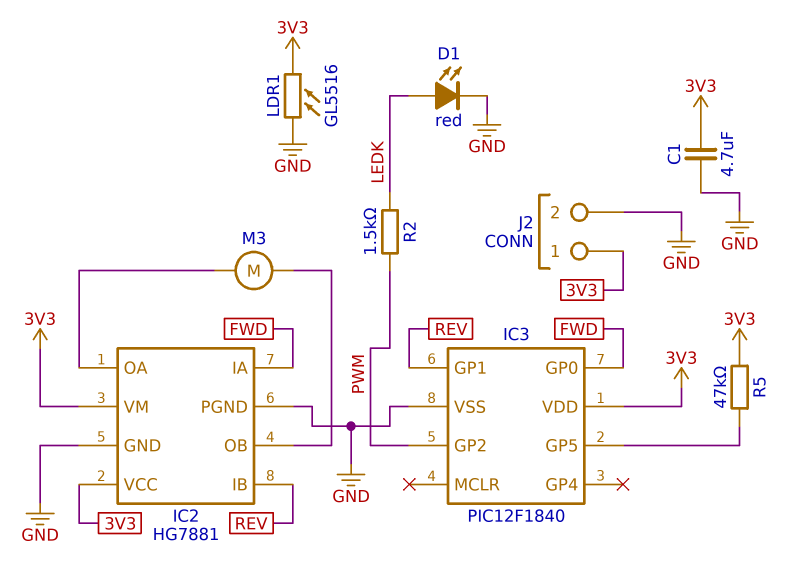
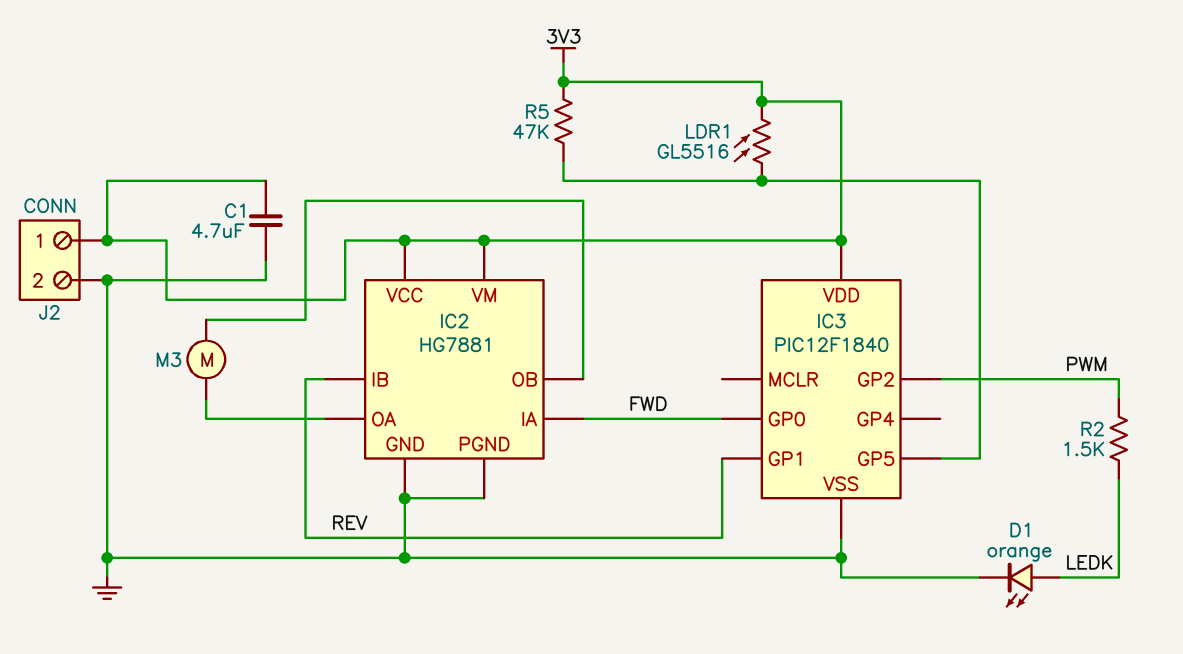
D1: LED red (A LEDK, K GND) -> LED orange (A LEDK, K GND)
LDR1: GL5516 (3V3, GND) -> GL5516 (3V3, IC3/GP5)

